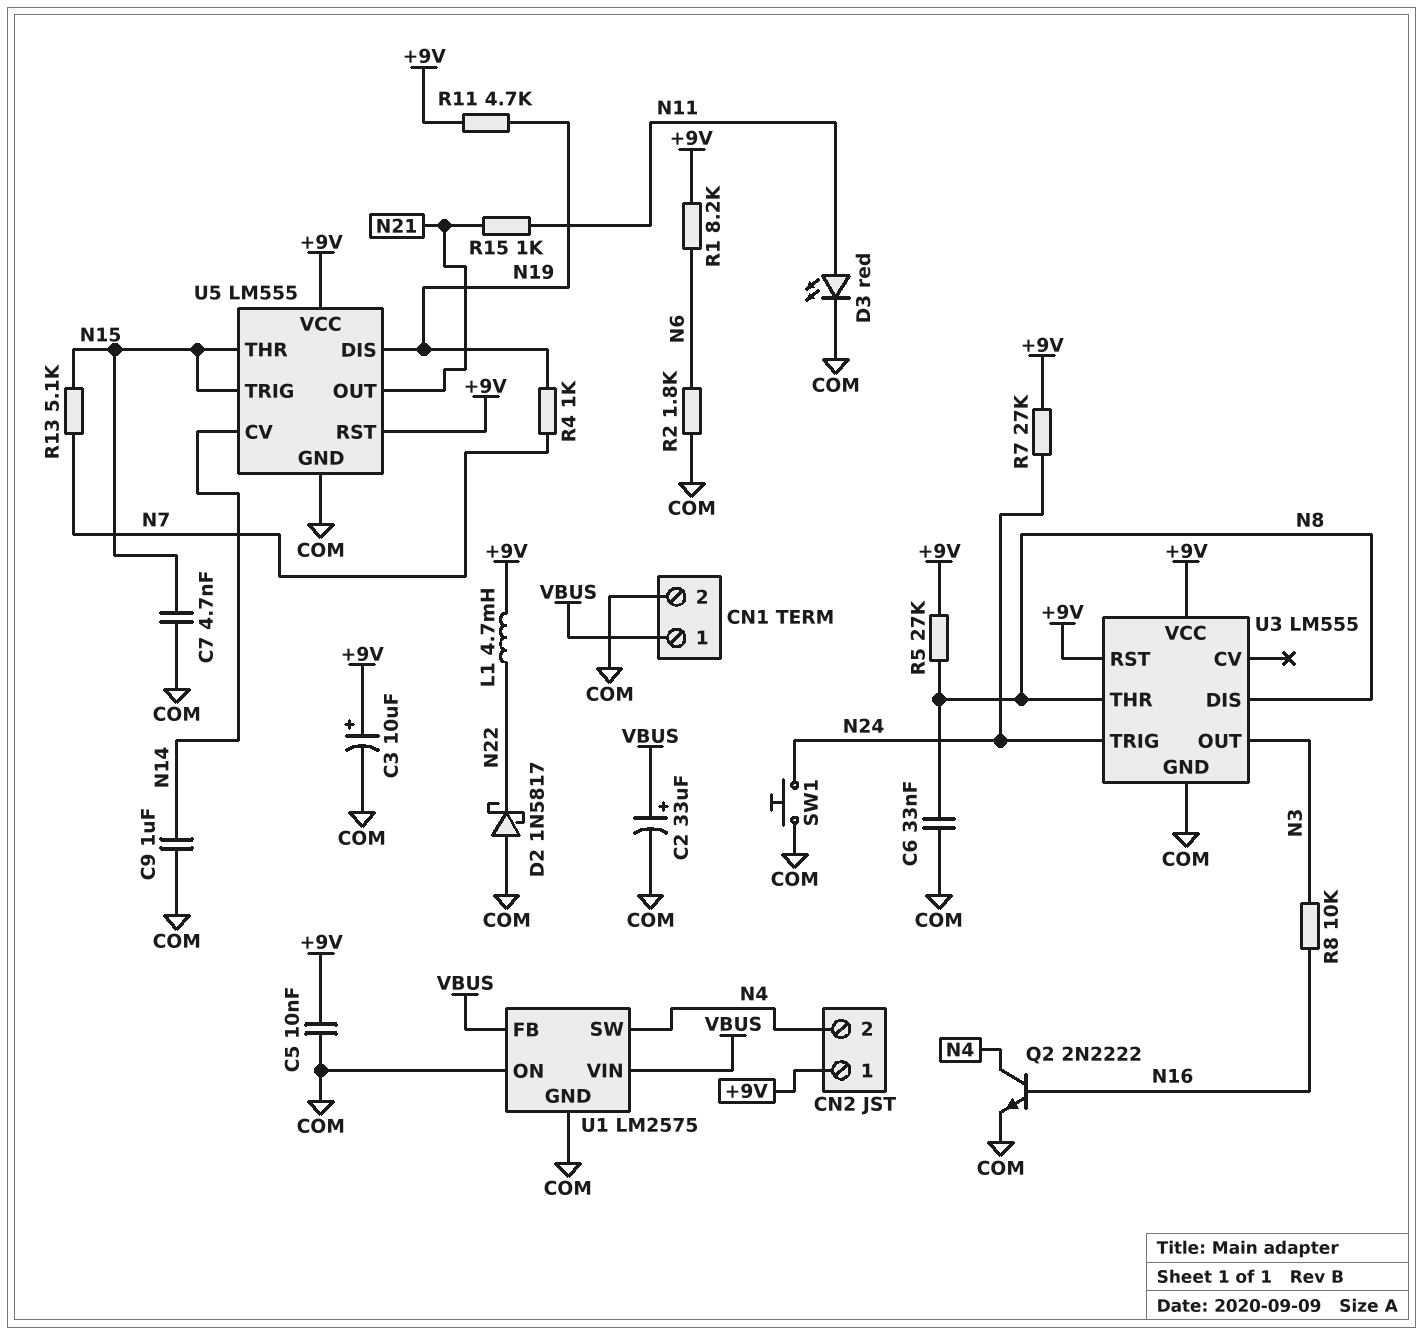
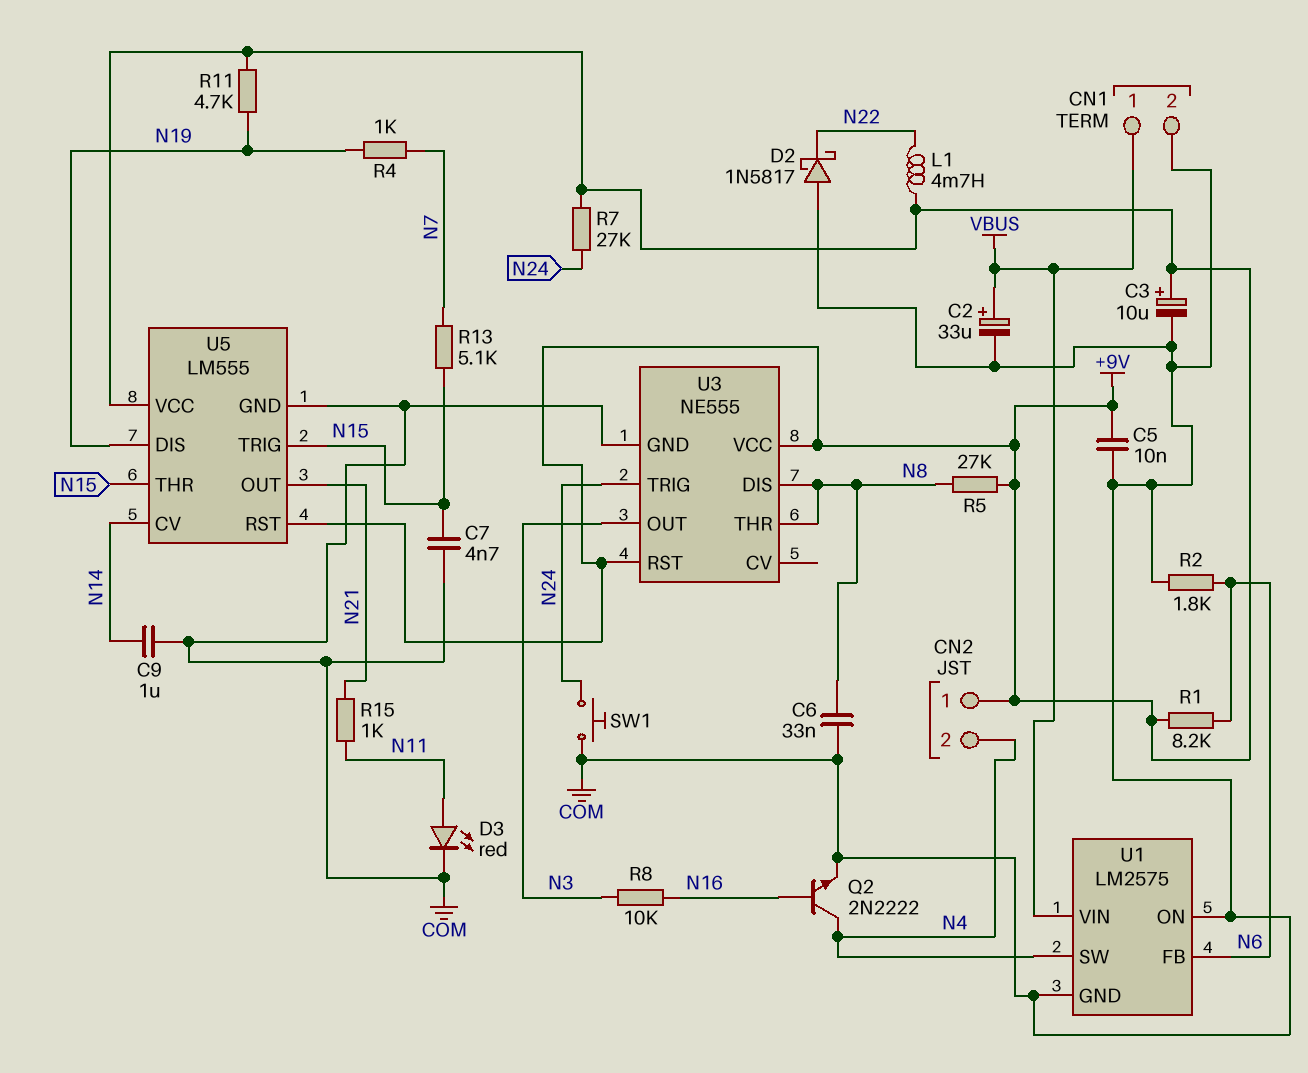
U1 pin FB: VBUS -> N6
U3: LM555 -> NE555

